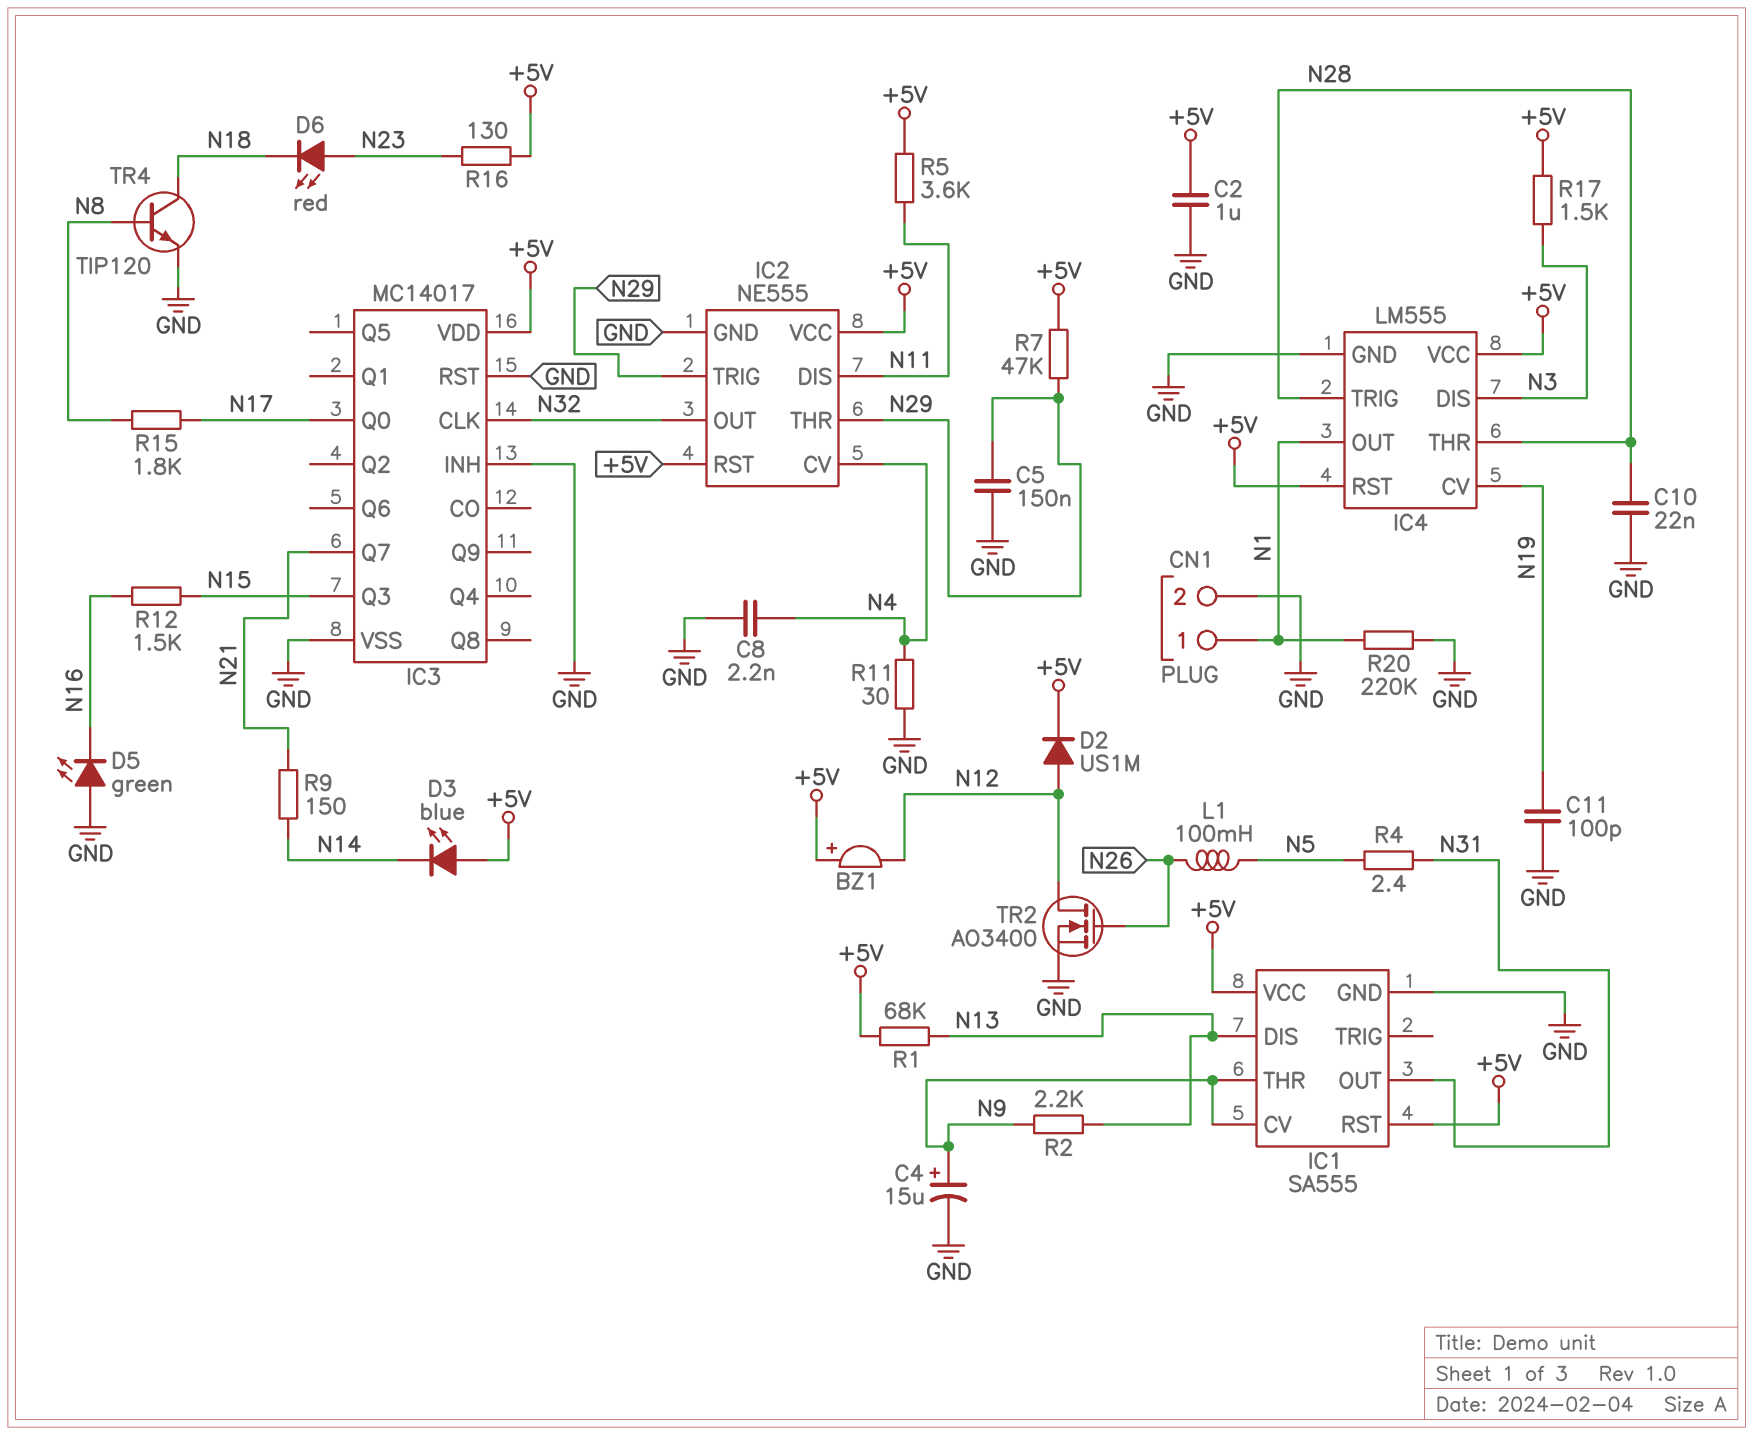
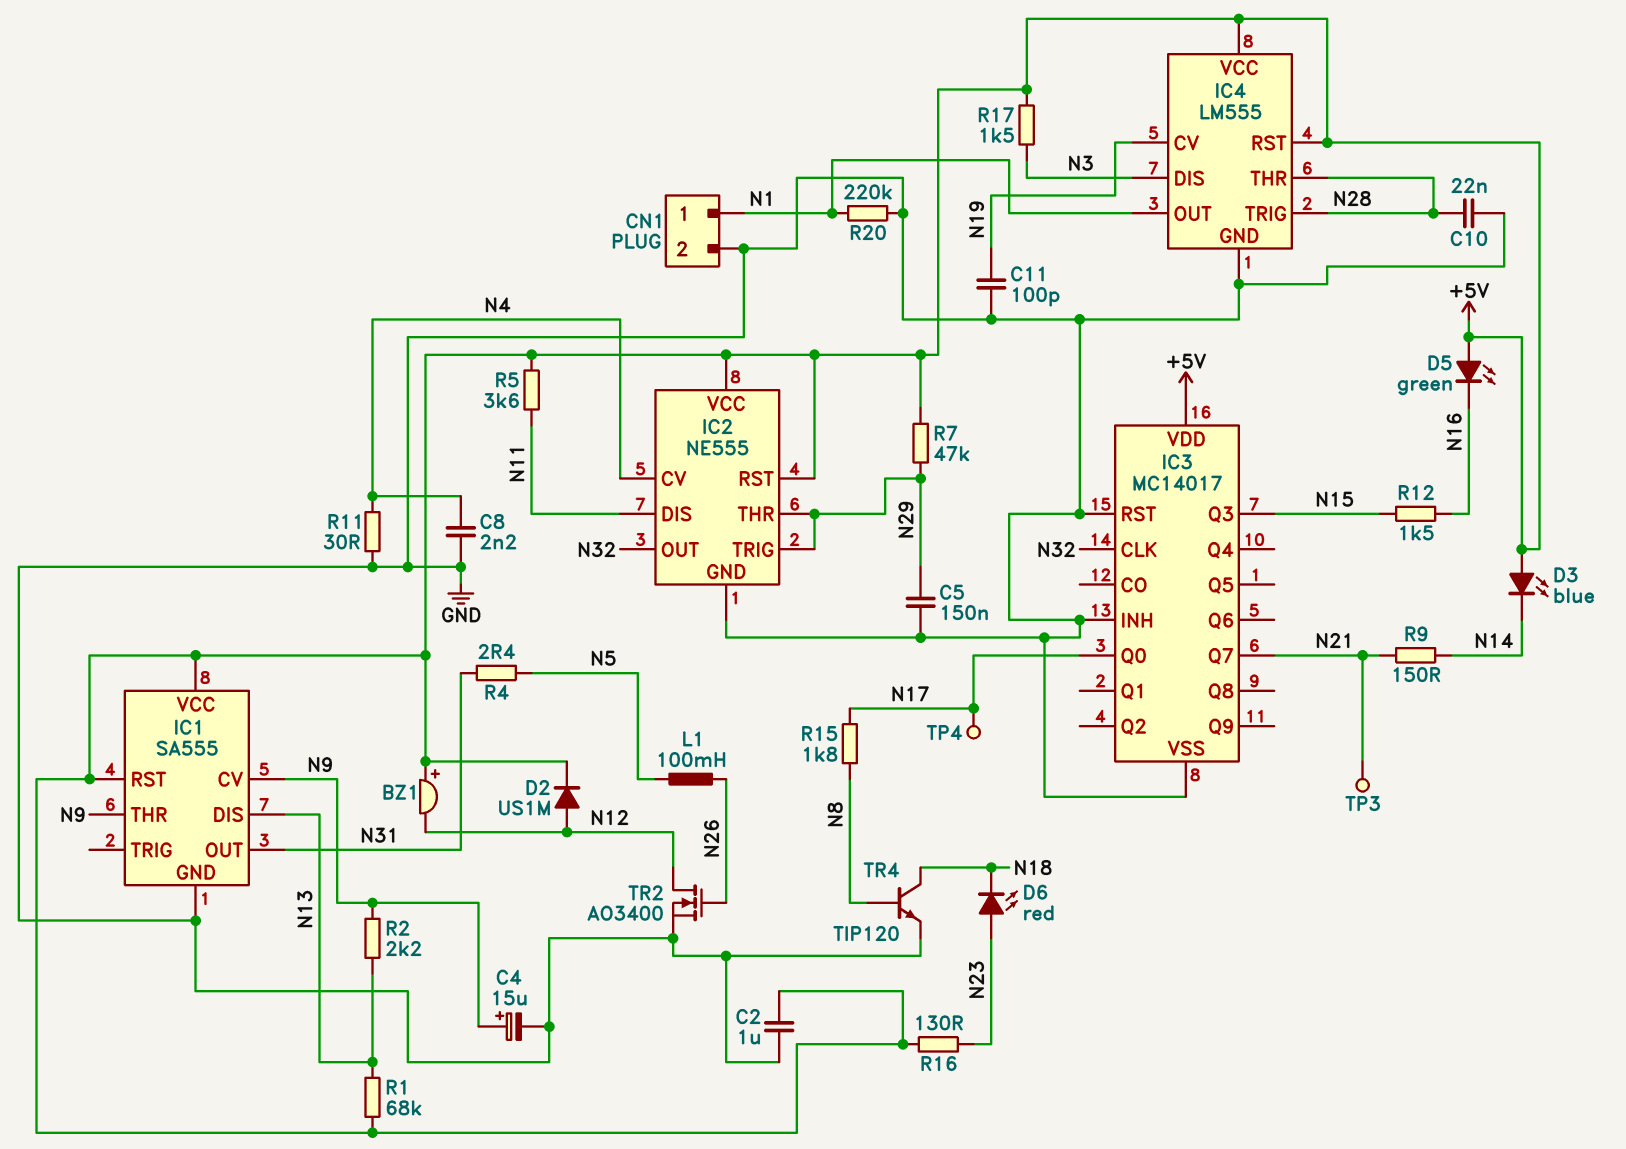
D5: LED green (A GND, K N16) -> LED green (A +5V, K N16)
TP3: none -> test point (N21)
TP4: none -> test point (N17)

